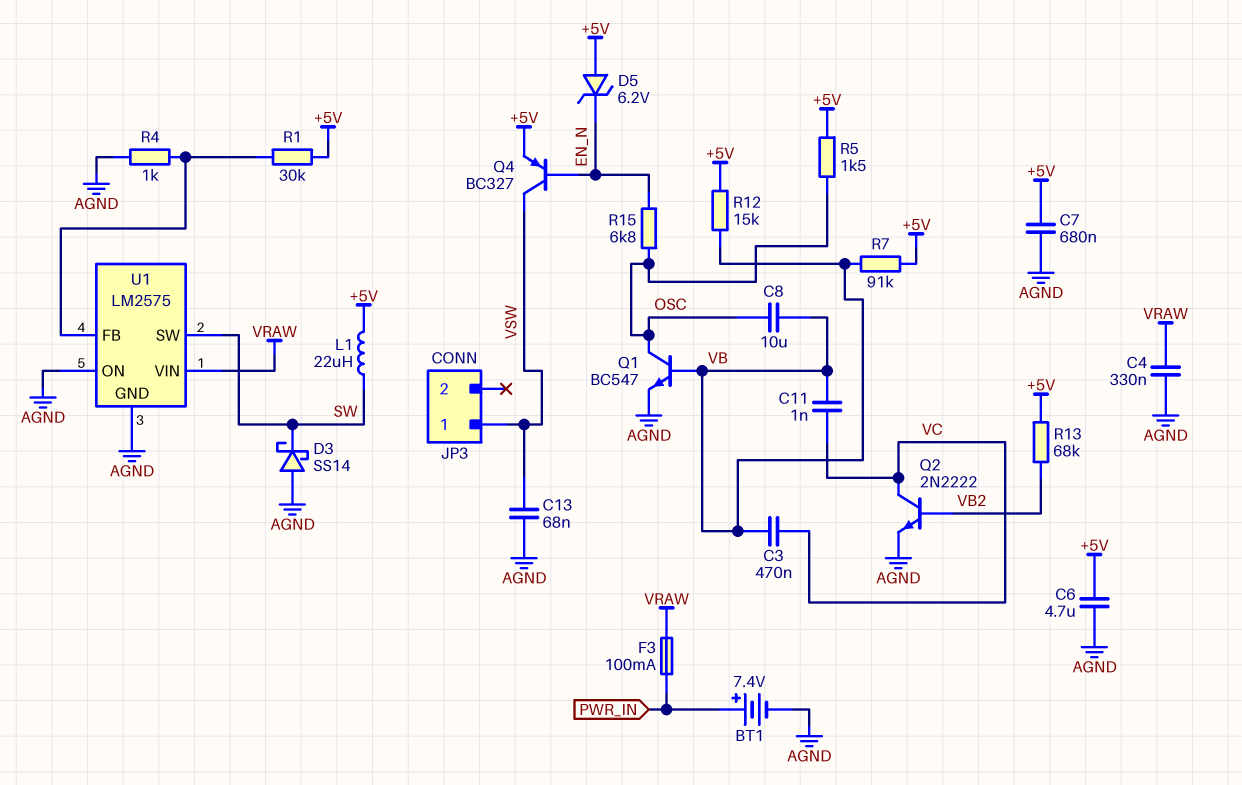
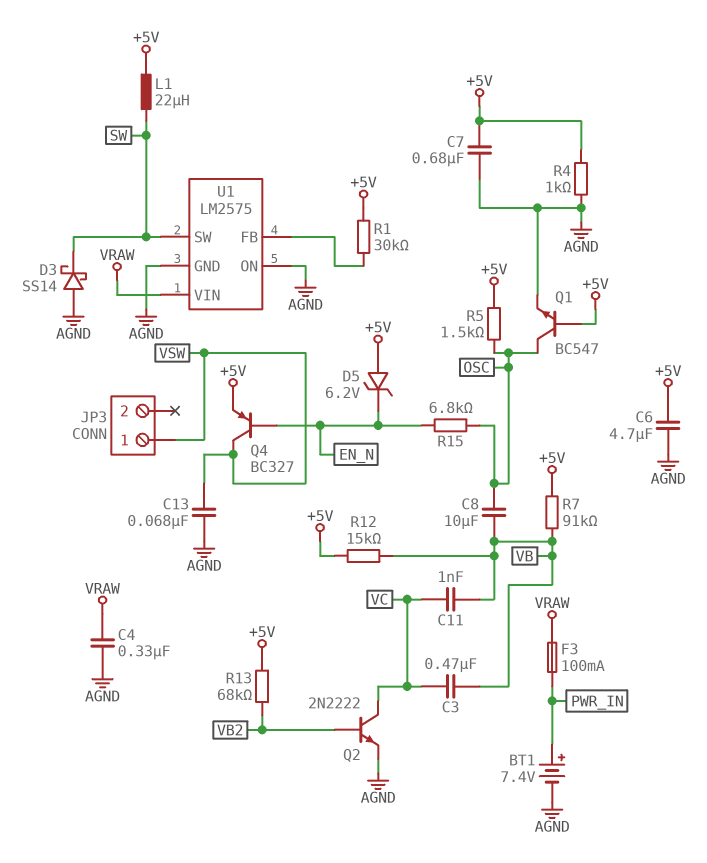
Q1: NPN BC547 (B VB, C OSC, E AGND) -> NPN BC547 (B +5V, C OSC, E AGND)
R4: 1k (AGND, U1/FB) -> 1k (+5V, AGND)

